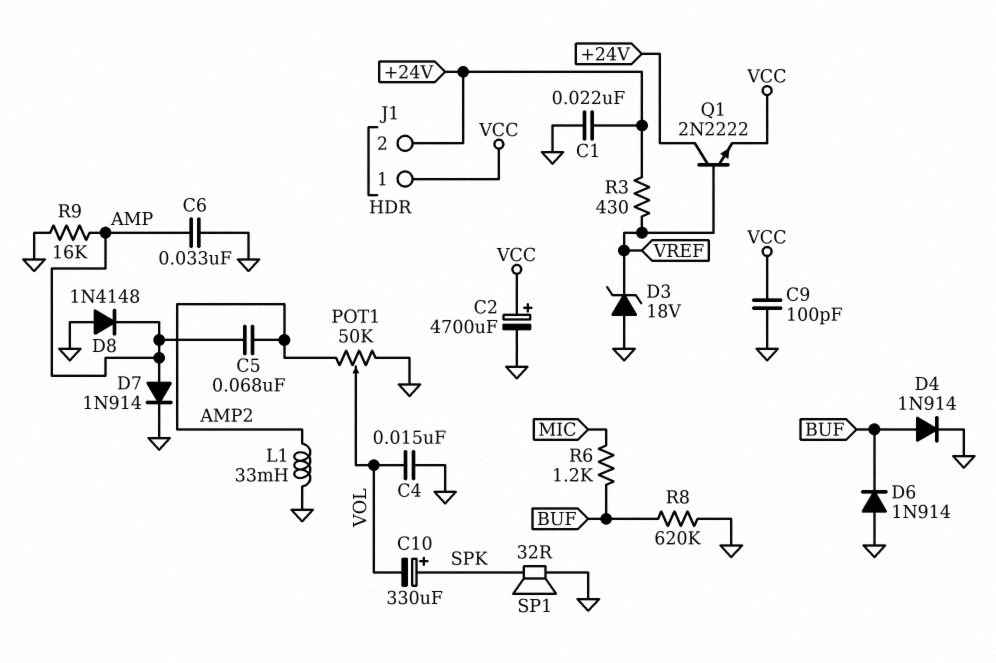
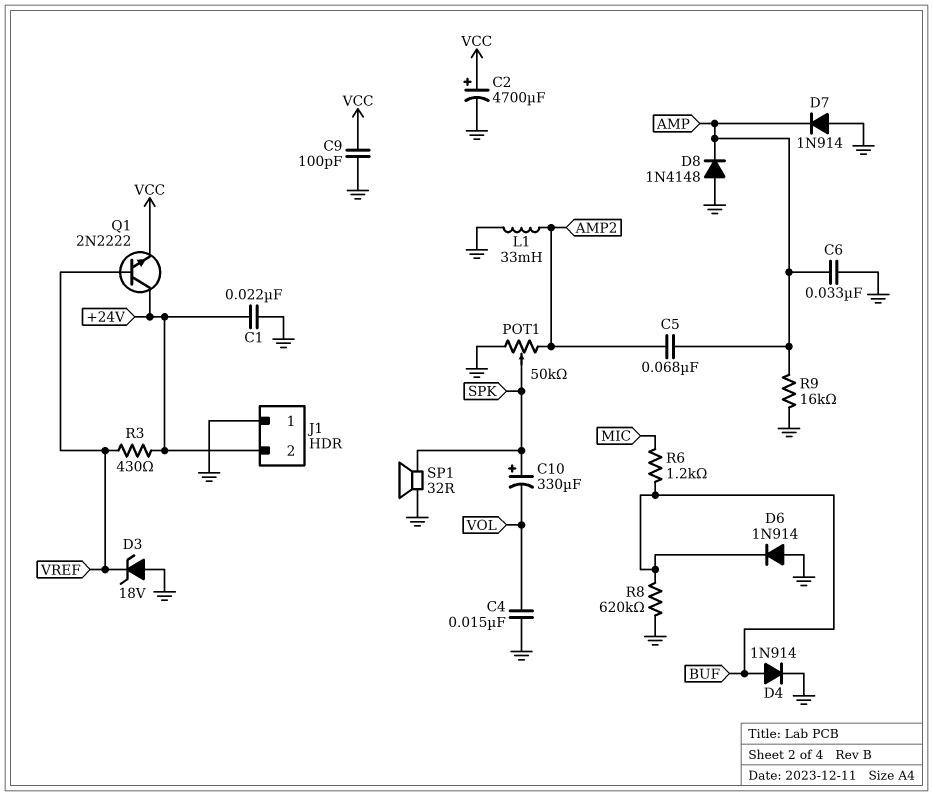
D7: diode 1N914 (A AMP, K GND) -> diode 1N914 (A GND, K AMP)
J1 pin 1: VCC -> GND
POT1: 50k (AMP2, GND, wiper VOL) -> 50k (AMP2, GND, wiper SPK)

